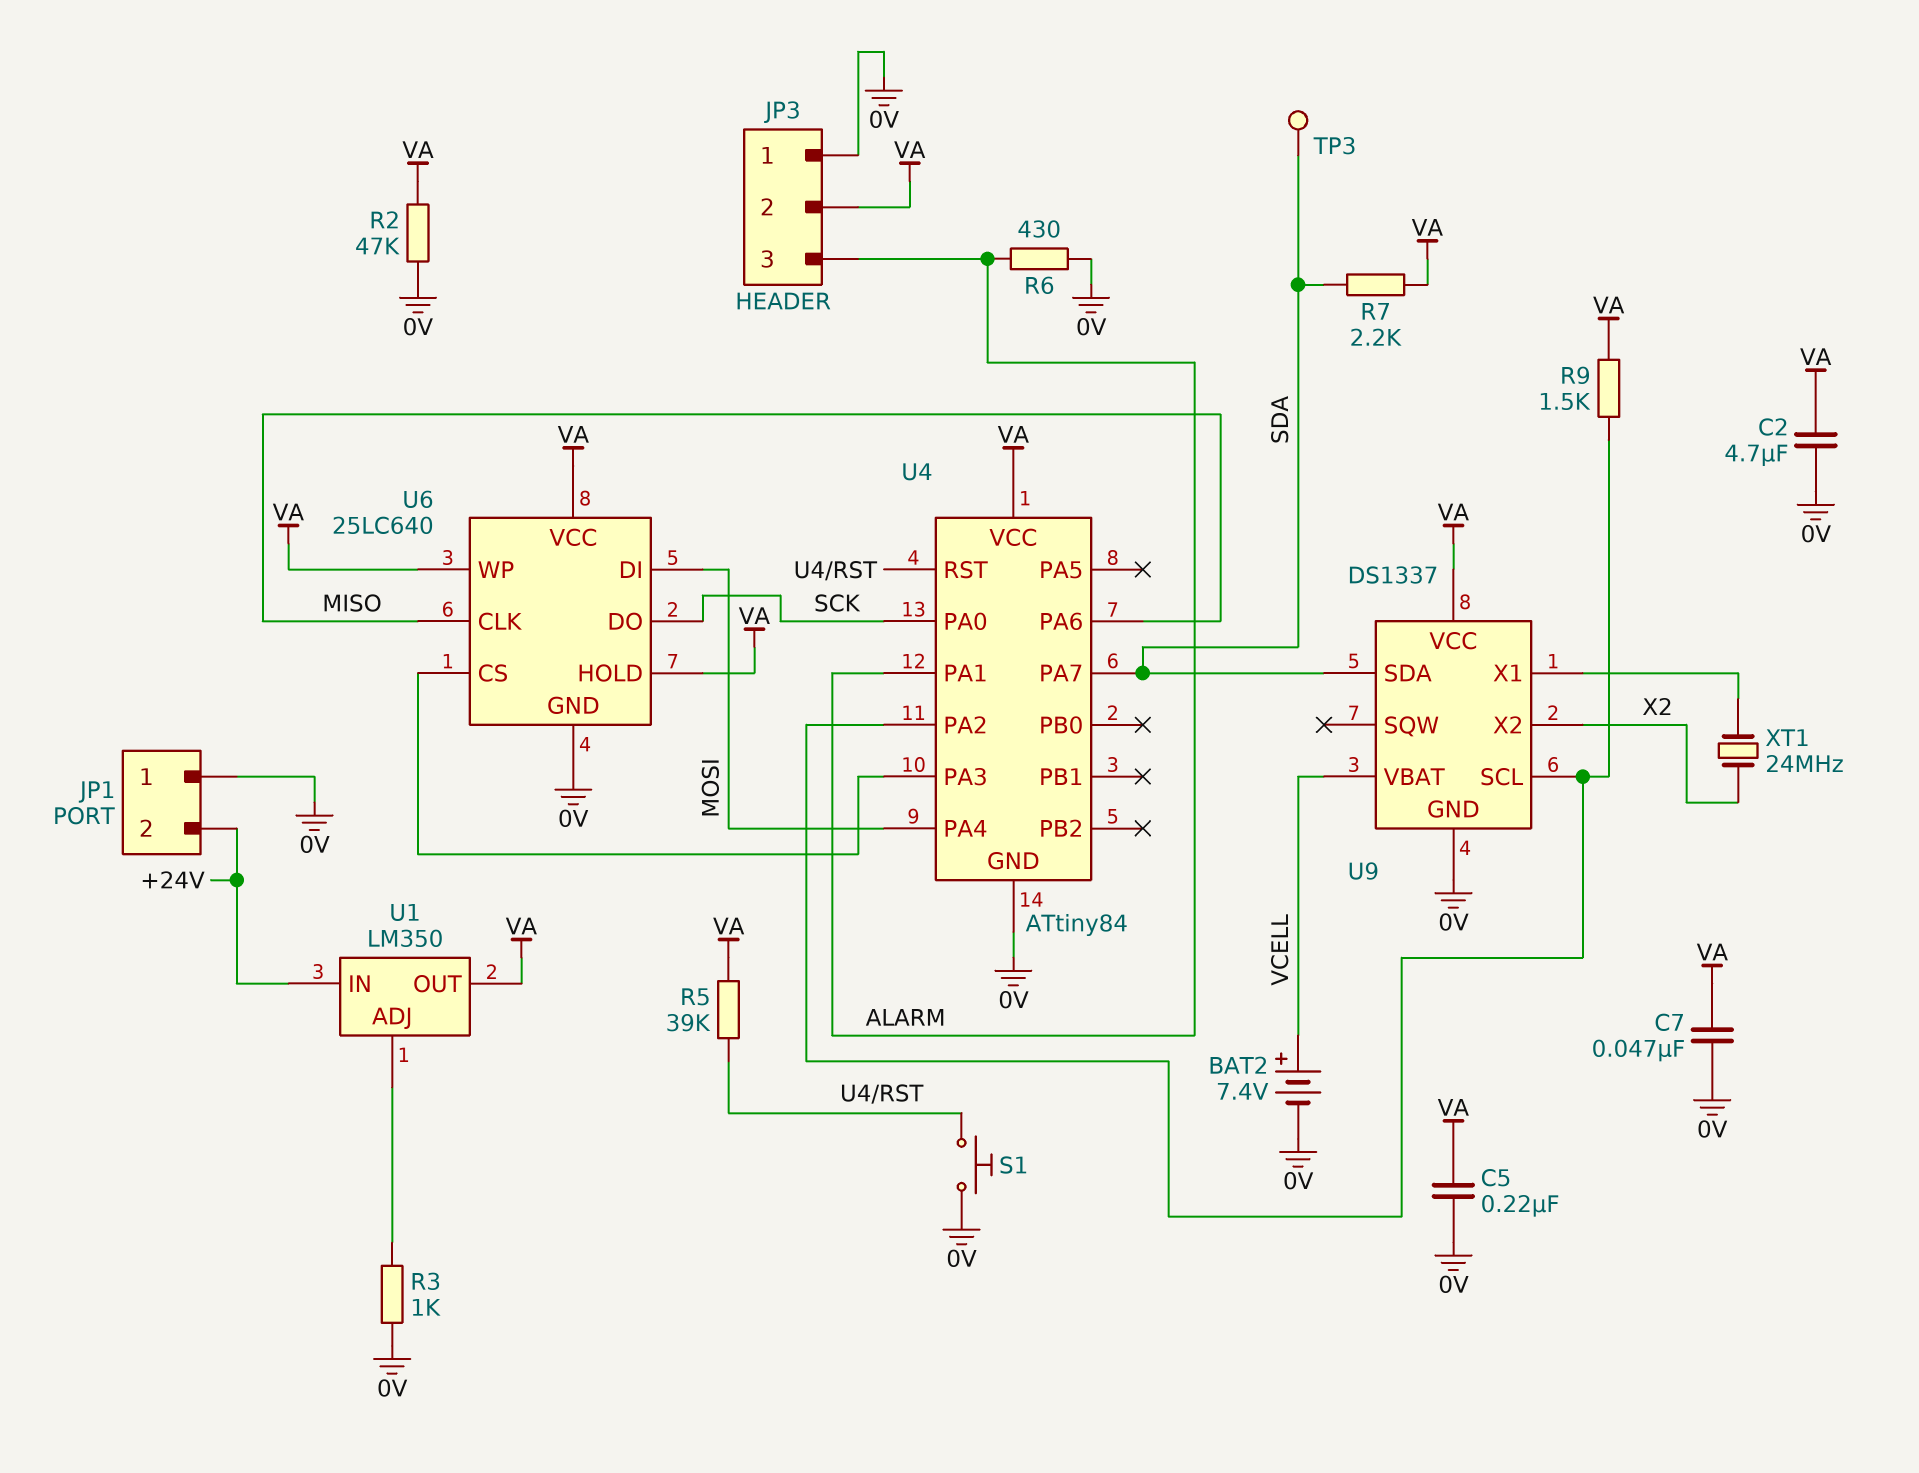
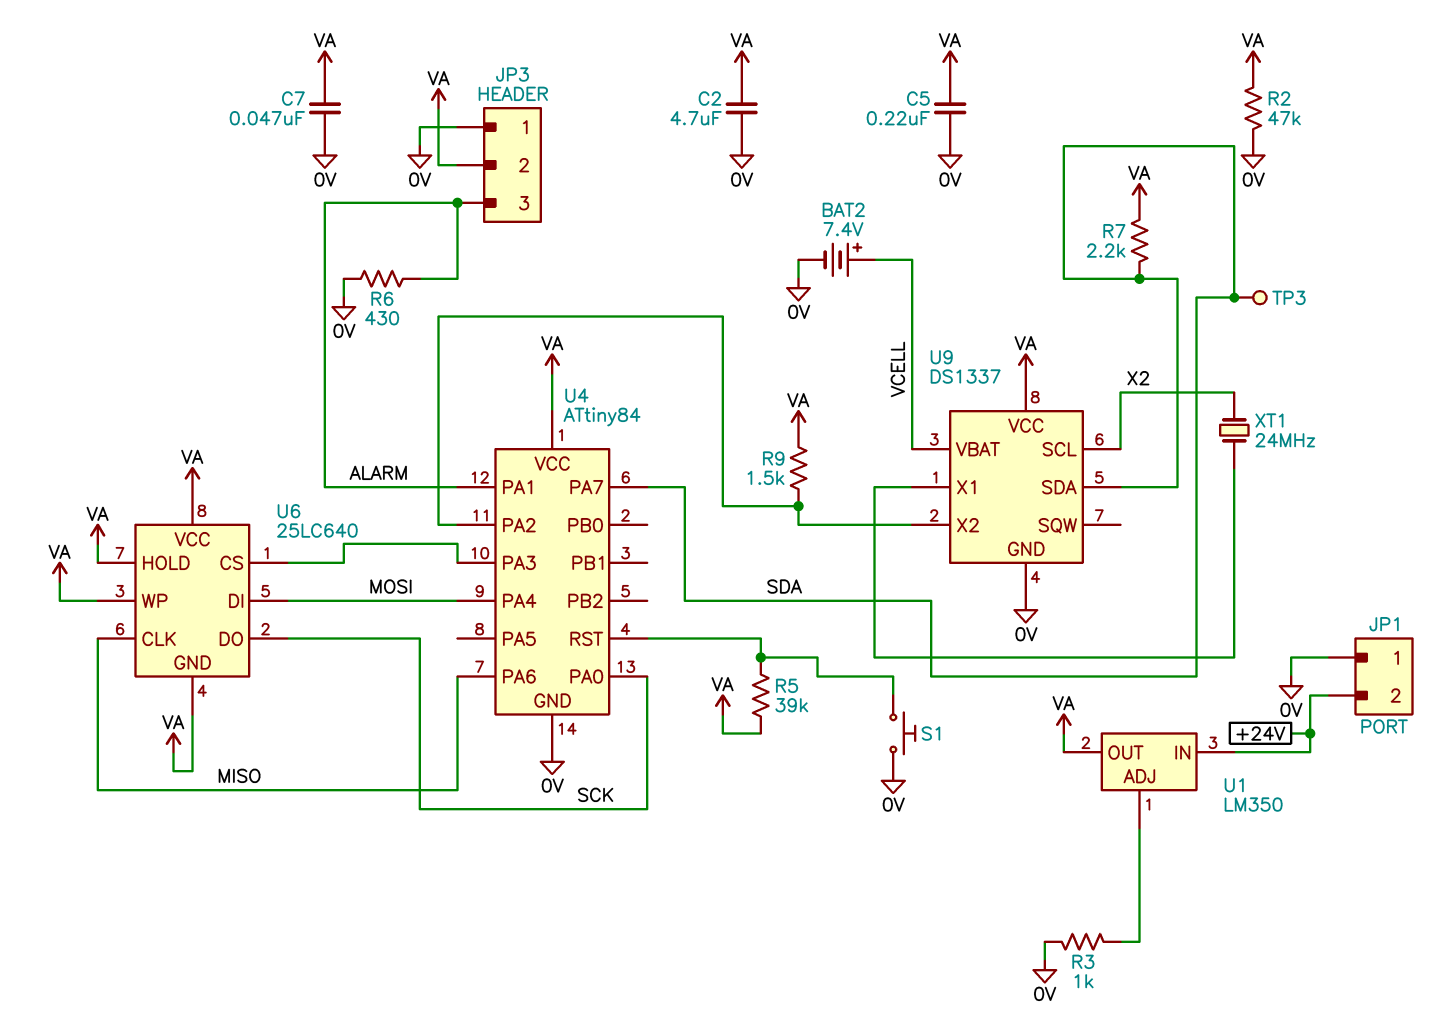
U6 pin GND: 0V -> VA
U9 pin SCL: U4/PA2 -> X2
U9 pin X2: X2 -> U4/PA2

